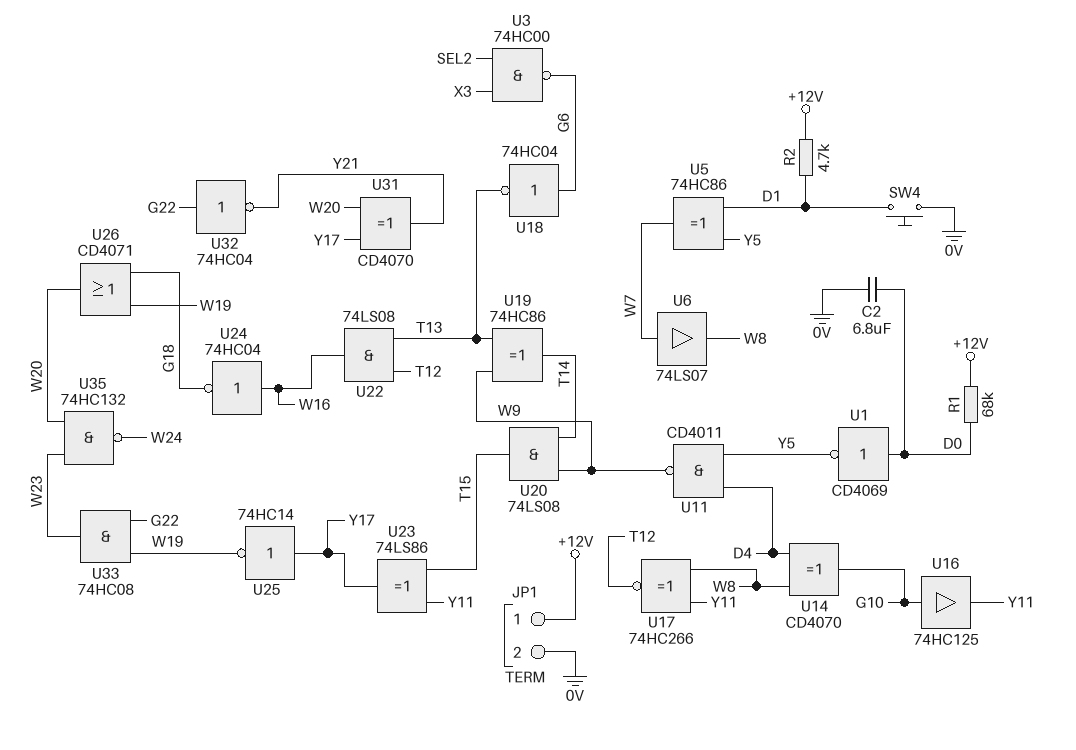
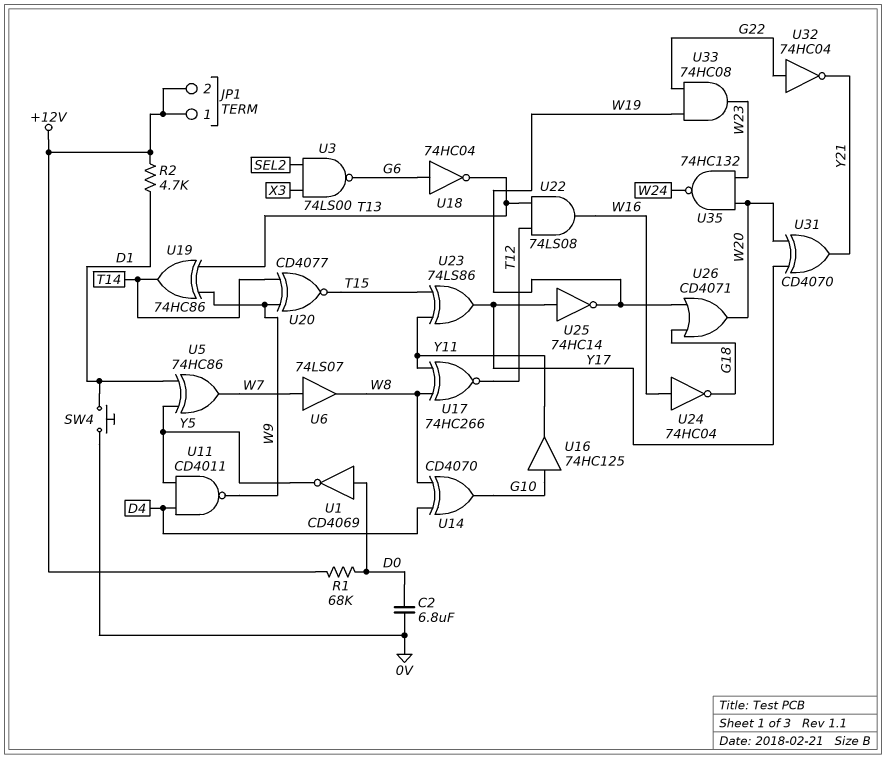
JP1 pin 2: 0V -> +12V
U3: NAND 74HC00 (in SEL2, in X3, out G6) -> NAND 74LS00 (in SEL2, in X3, out G6)
U20: AND 74LS08 (in T14, in W9, out T15) -> XNOR CD4077 (in T14, in W9, out T15)

